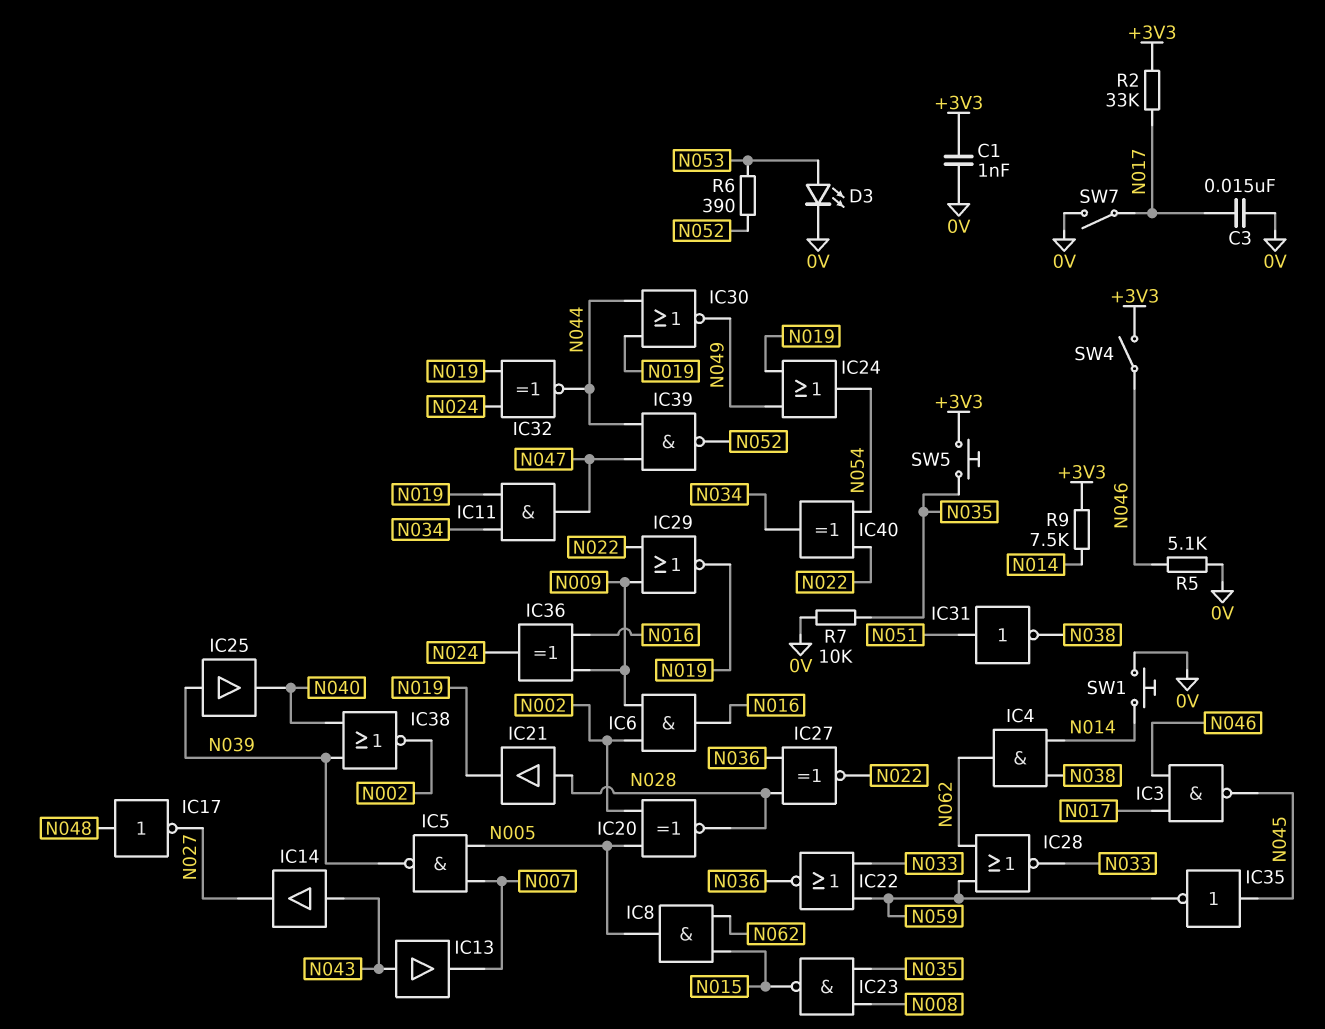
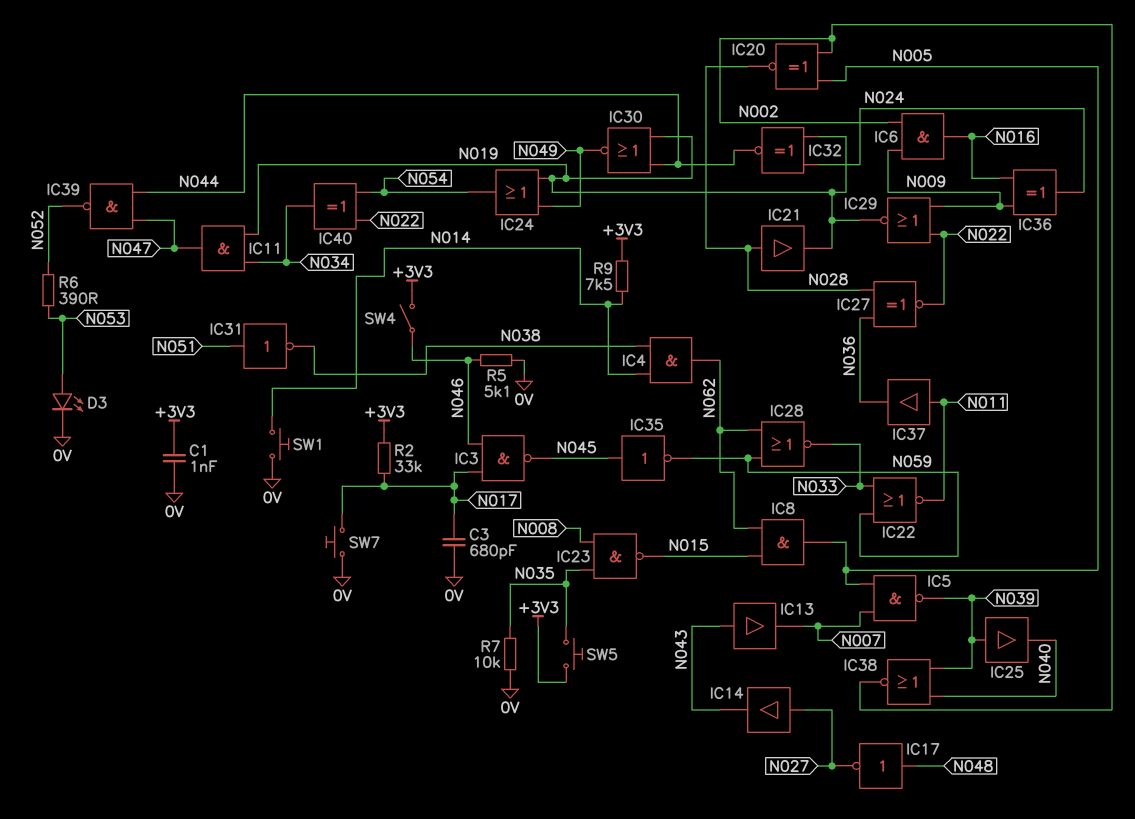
C3: 15nF (0V, N017) -> 680pF (0V, N017)
IC14: buffer (in N043, out N027) -> buffer (in N027, out N043)
IC22: NOR (in N033, in N059, out N036) -> NOR (in N033, in N059, out N011)
IC37: none -> buffer (in N011, out N036)
SW7: switch (0V, N017) -> button (0V, N017)

